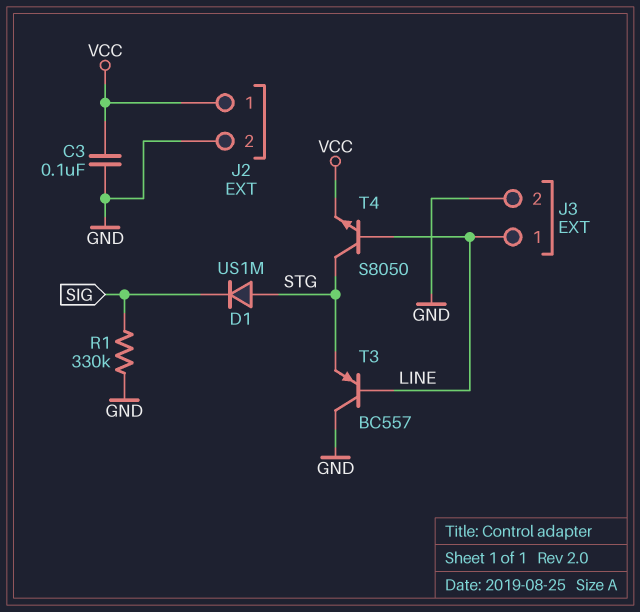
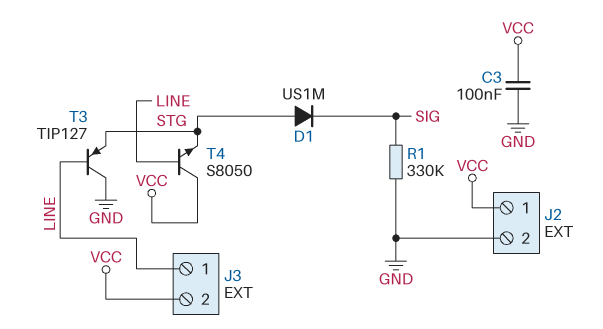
J3 pin 2: GND -> VCC
T3: PNP BC557 (B LINE, C GND, E STG) -> PNP TIP127 (B LINE, C GND, E STG)
T4: NPN S8050 (B LINE, C STG, E VCC) -> NPN S8050 (B LINE, C VCC, E STG)

